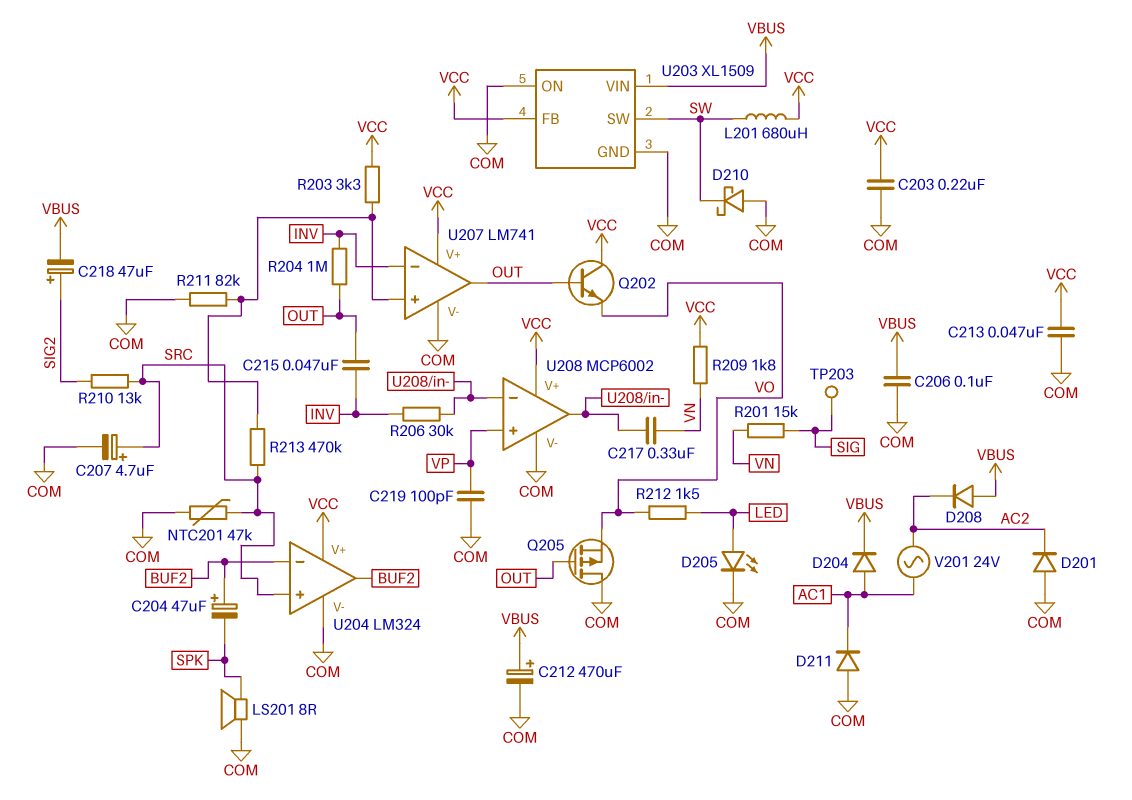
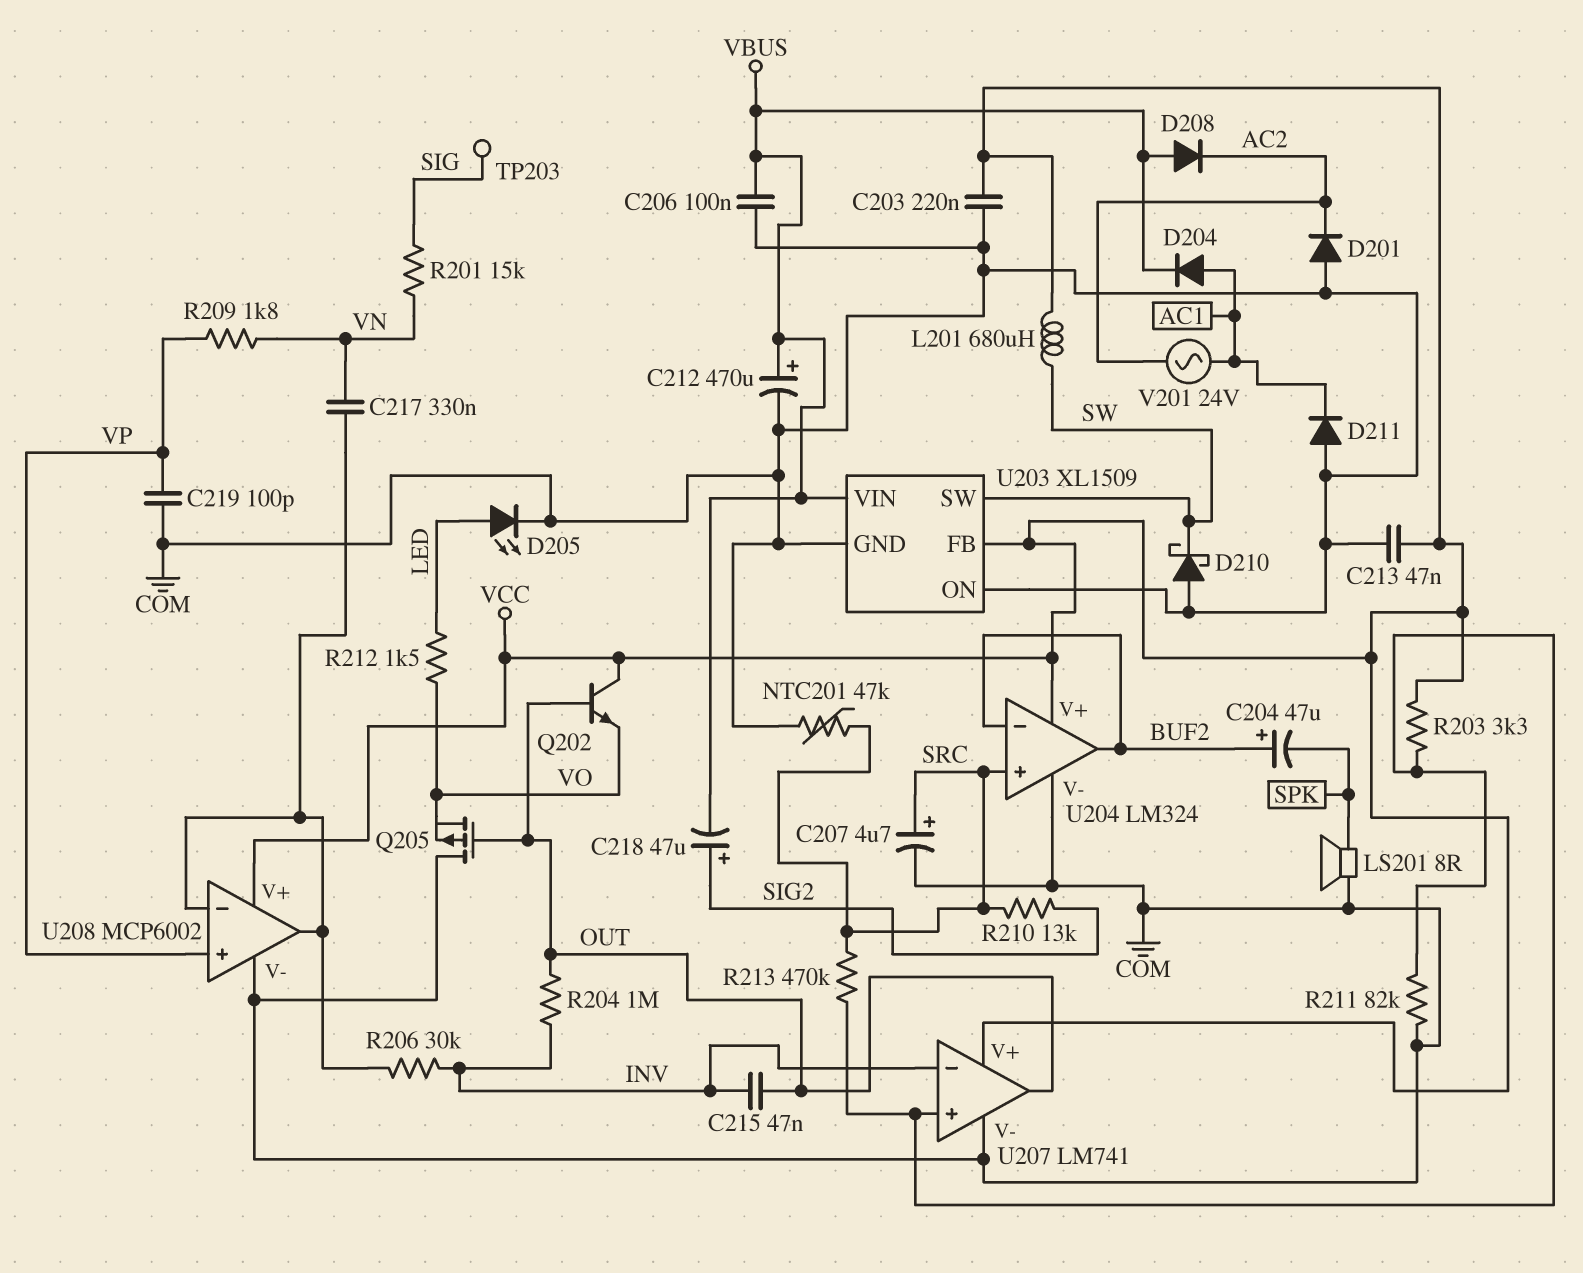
R209: 1.8k (VCC, VN) -> 1.8k (VN, VP)

